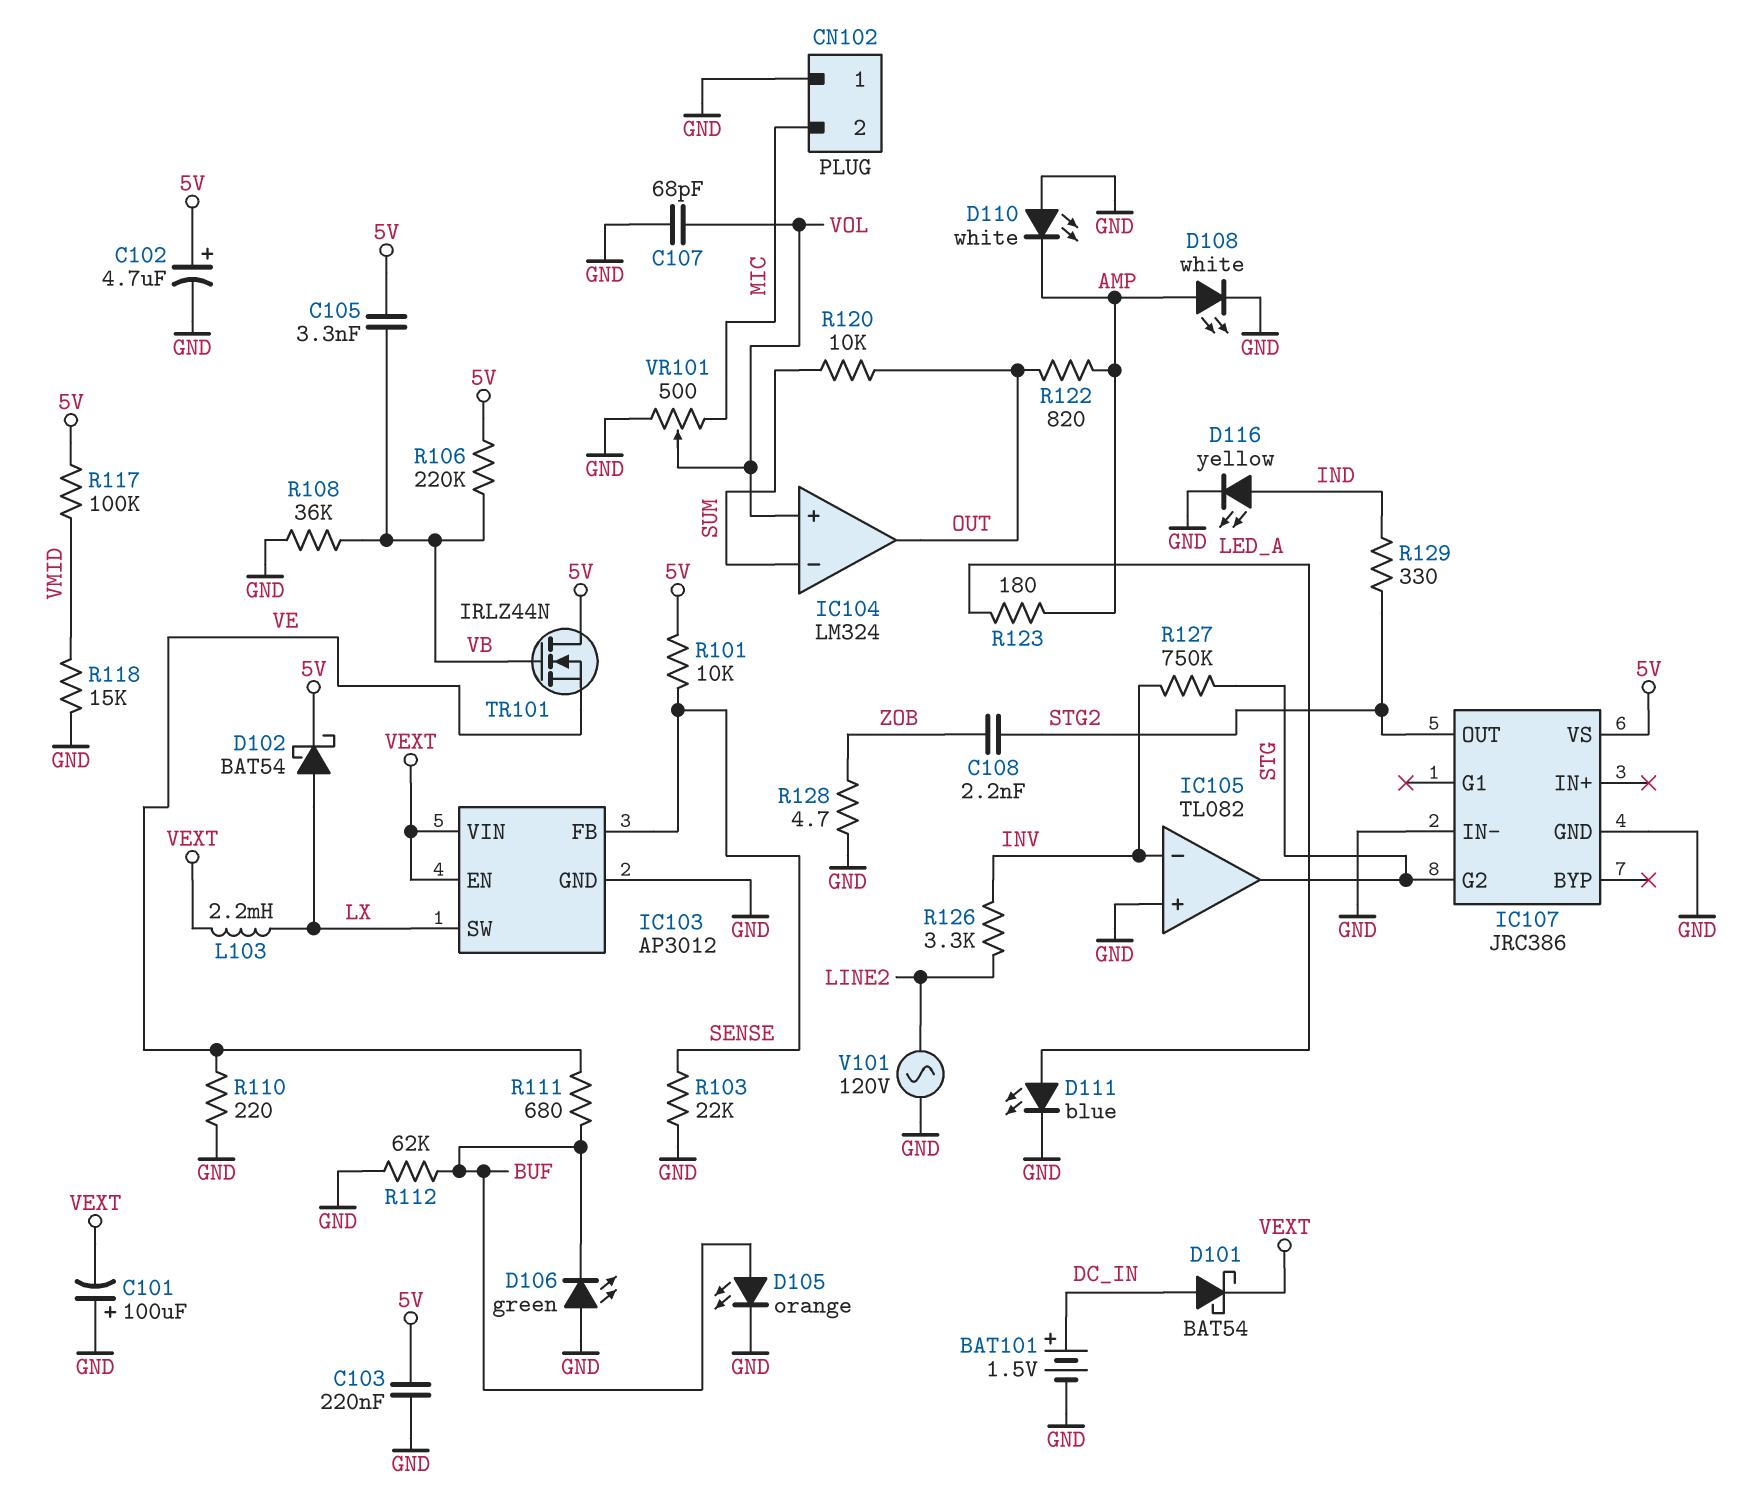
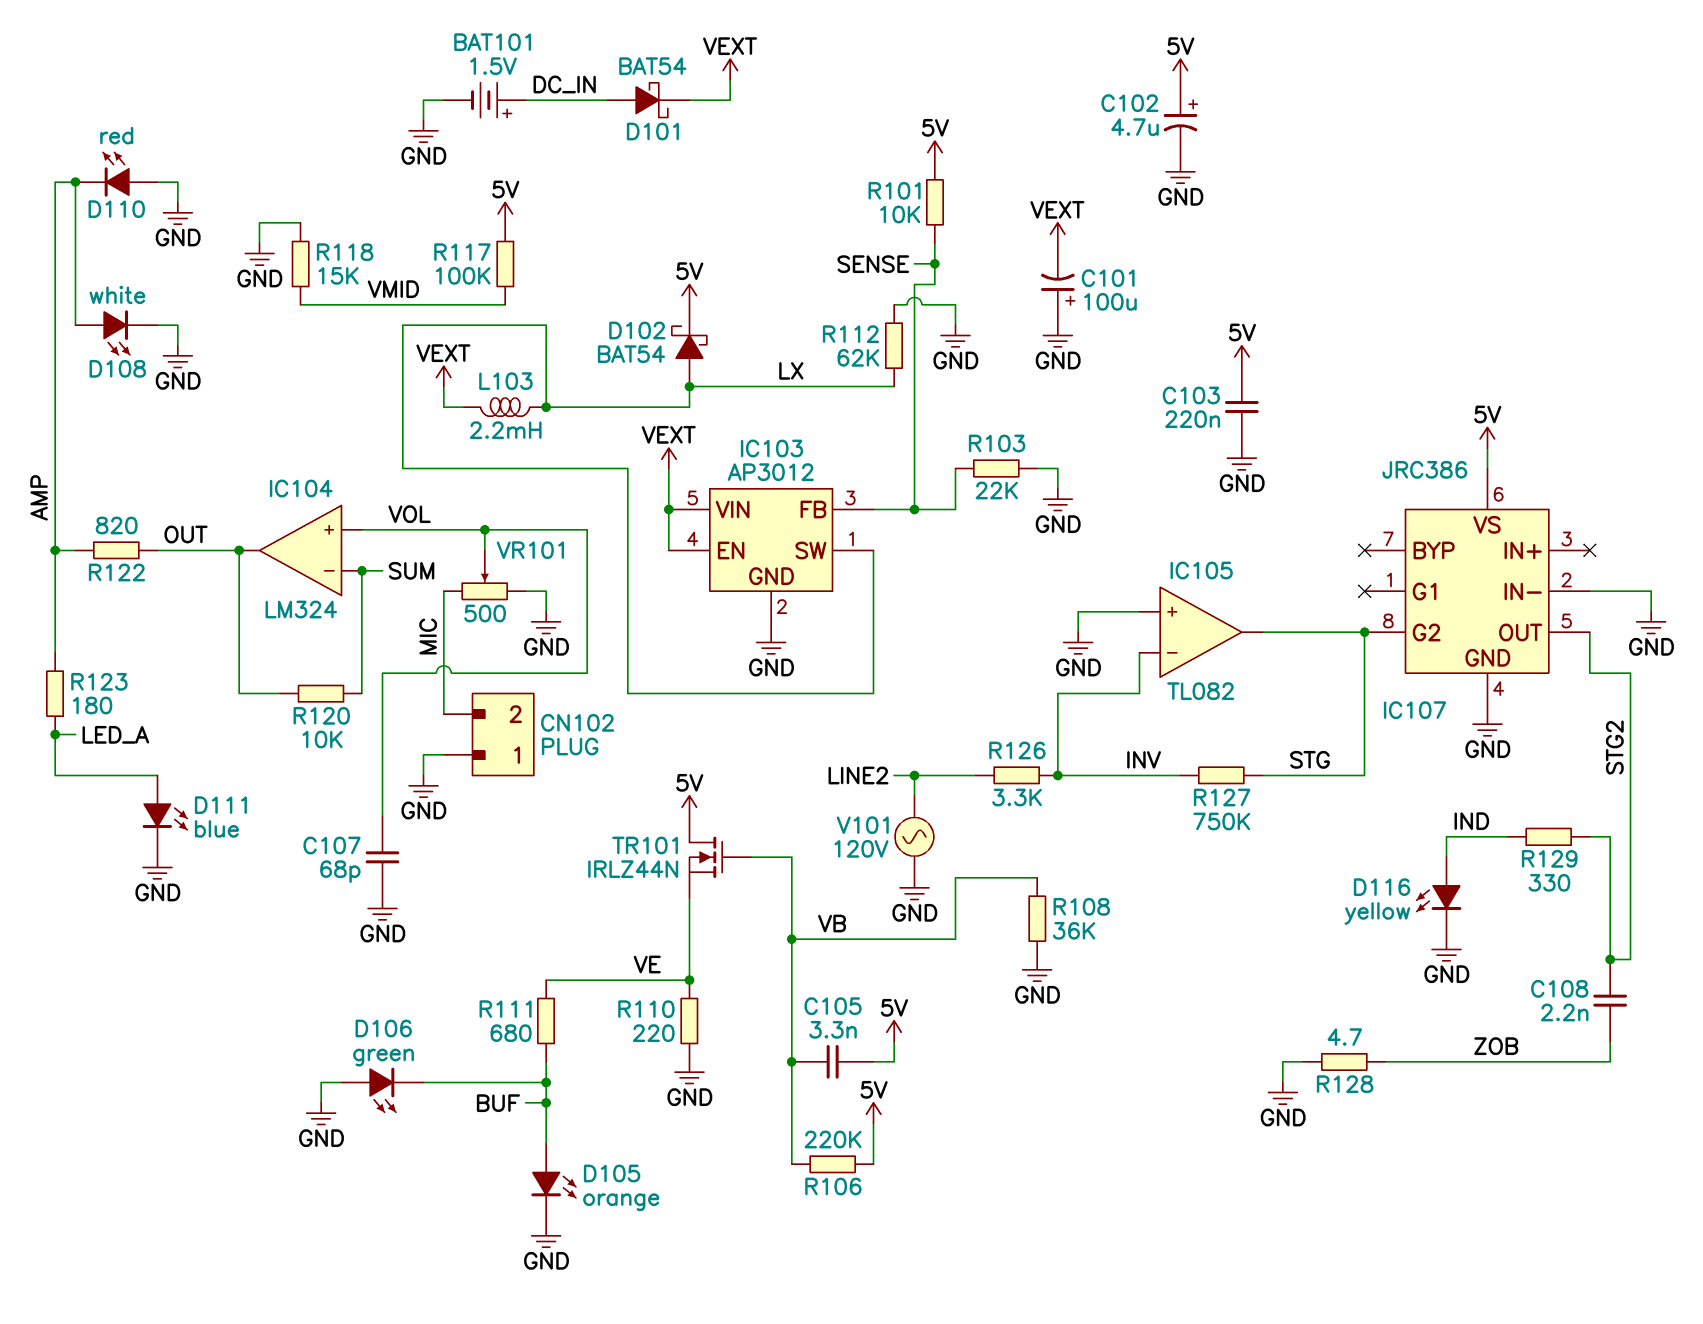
D110: LED white (A GND, K AMP) -> LED red (A GND, K AMP)
R112: 62k (BUF, GND) -> 62k (GND, LX)

